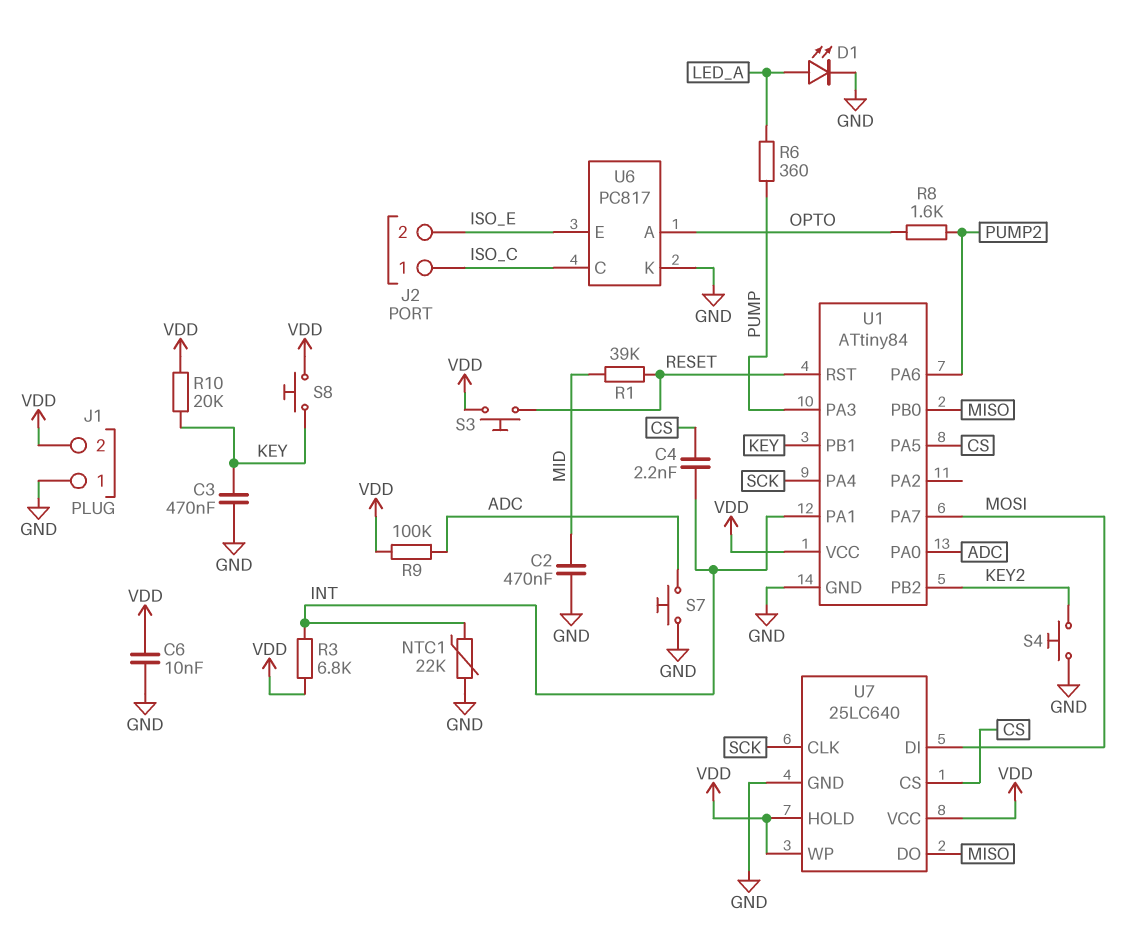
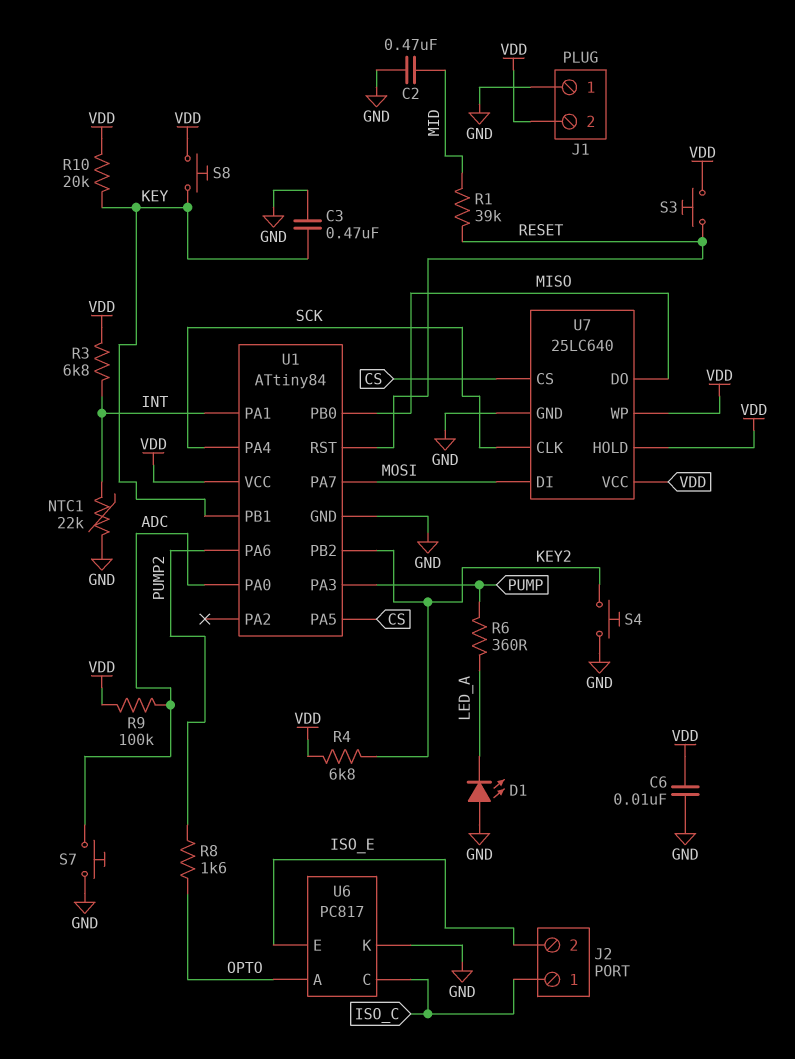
C4: 2.2nF (CS, INT) -> none
D1: LED (A LED_A, K GND) -> LED (A GND, K LED_A)
R4: none -> 6.8k (KEY2, VDD)

